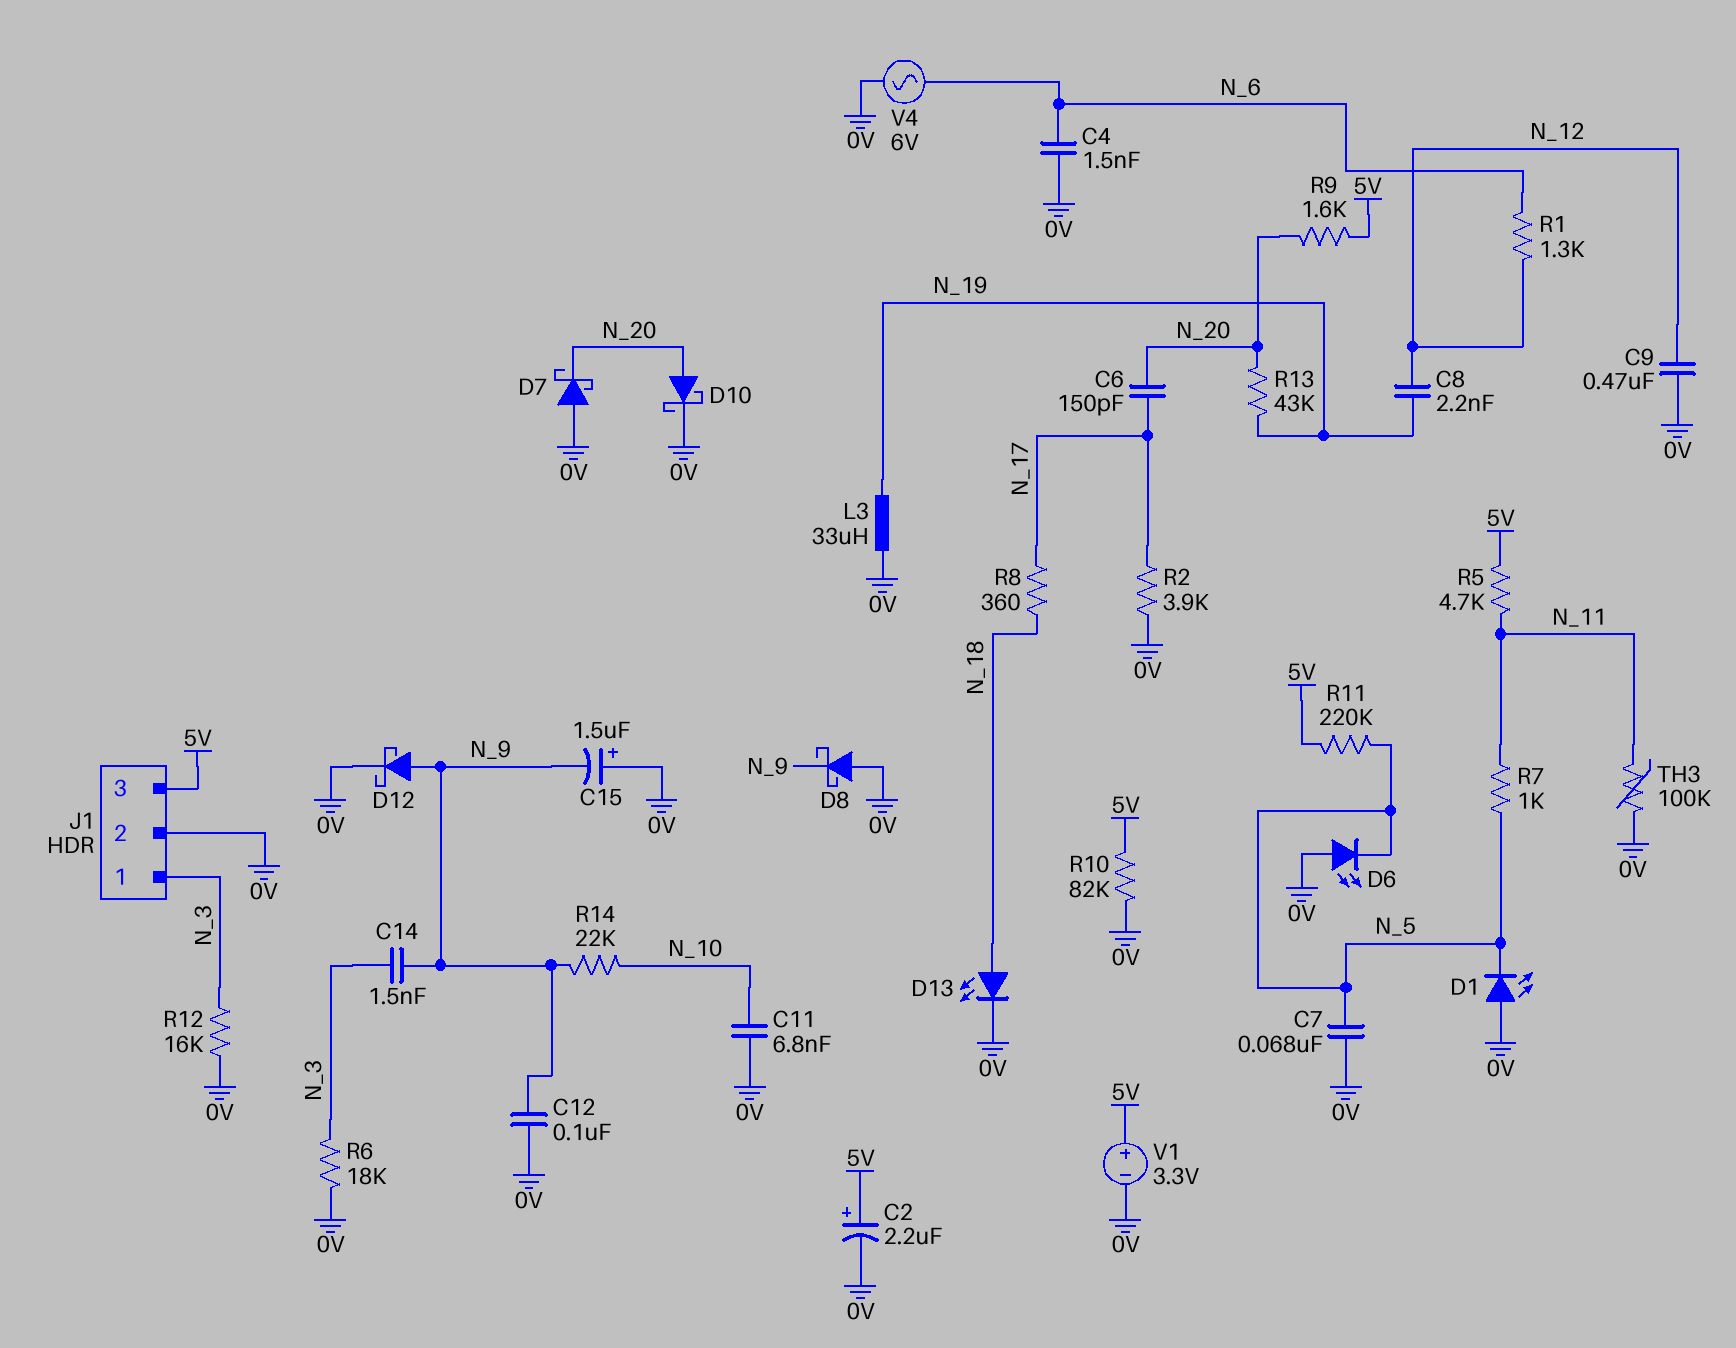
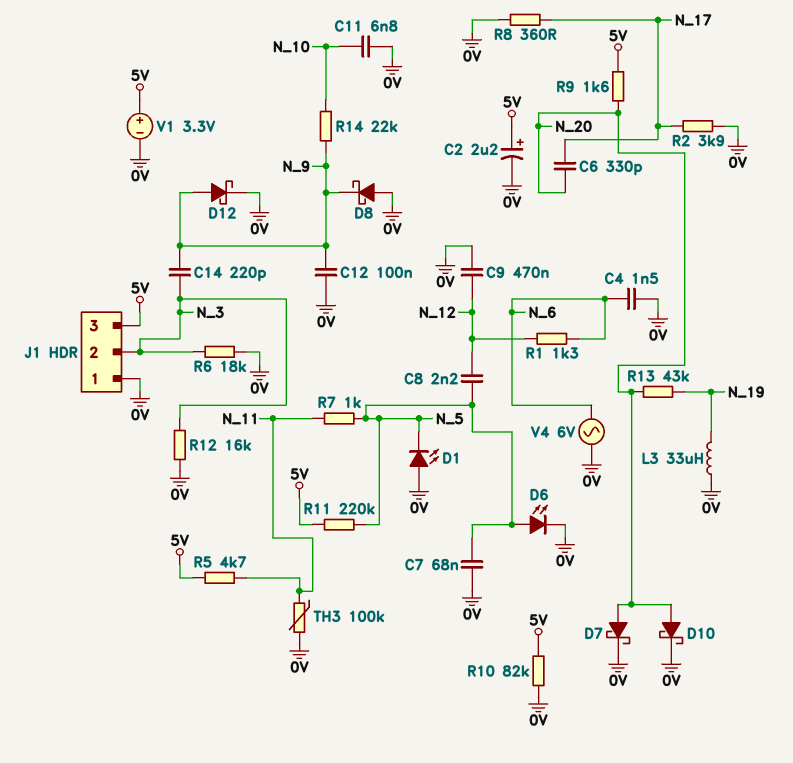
C6: 150pF (N_17, N_20) -> 330pF (N_17, N_20)
C8: 2.2nF (N_12, N_19) -> 2.2nF (N_5, N_12)
C14: 1.5nF (N_3, N_9) -> 220pF (N_3, N_9)
C15: 1.5uF (plus 0V, minus N_9) -> none
D6: LED (A 0V, K N_5) -> LED (A N_5, K 0V)
D7: schottky (A 0V, K N_20) -> schottky (A N_20, K 0V)
D13: LED (A N_18, K 0V) -> none
J1 pin 1: N_3 -> 0V
J1 pin 2: 0V -> N_3
R8: 360 (N_17, N_18) -> 360 (0V, N_17)

